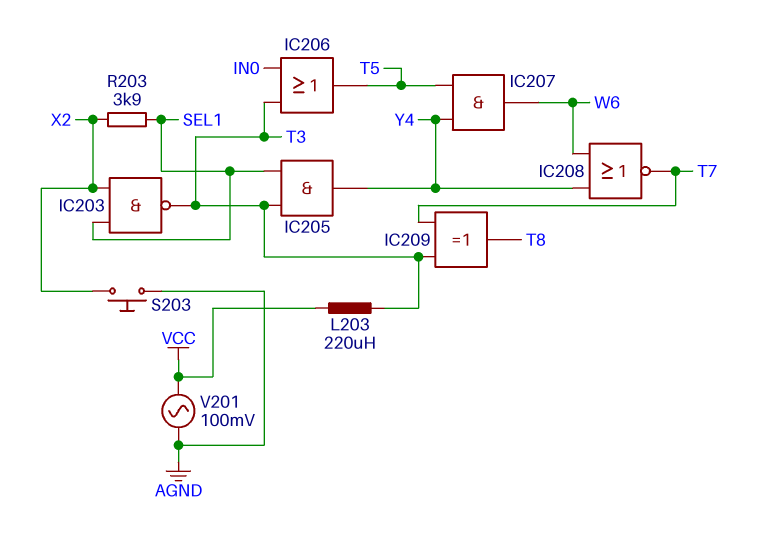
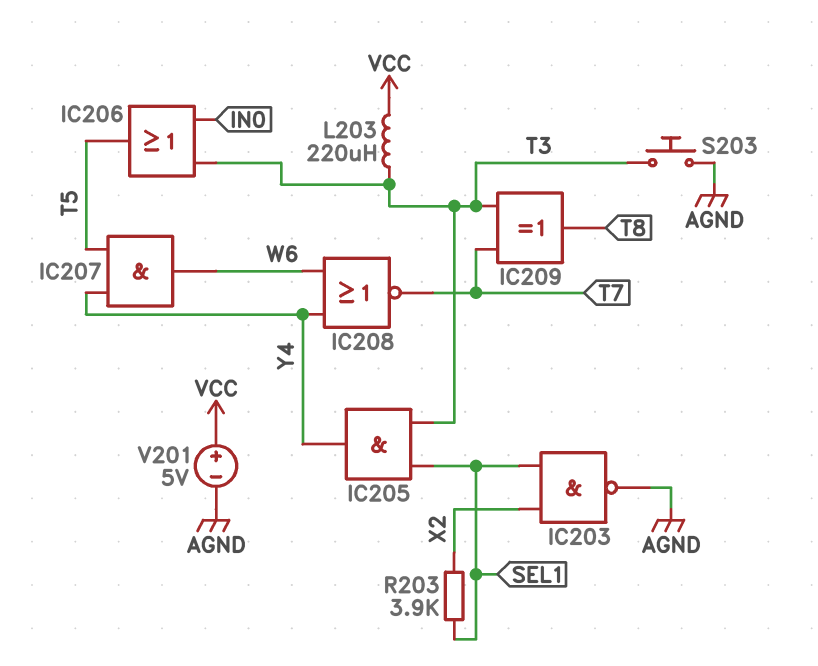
IC203: NAND (in SEL1, in X2, out T3) -> NAND (in SEL1, in X2, out AGND)
S203: button (AGND, X2) -> button (AGND, T3)
V201: AC 100mV (AGND, VCC) -> 5V (plus VCC, minus AGND)

